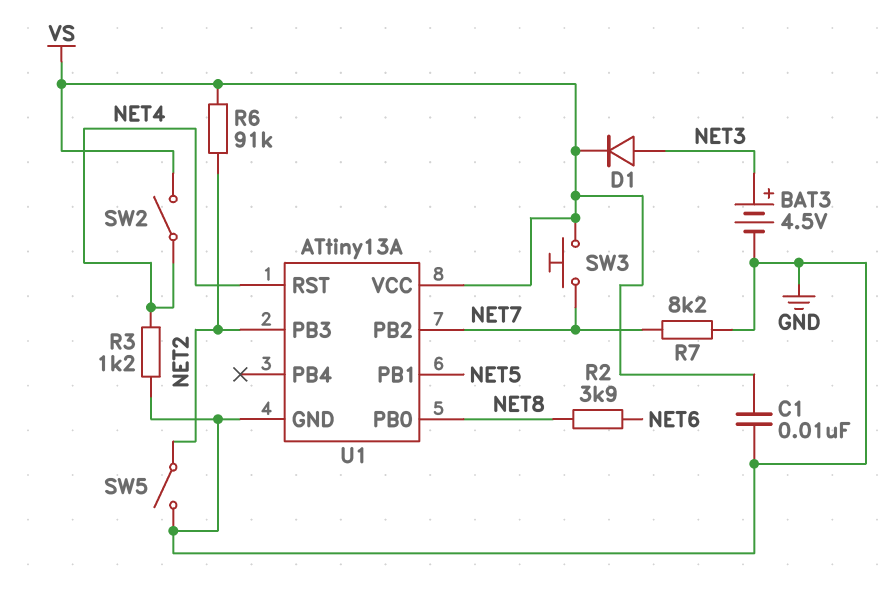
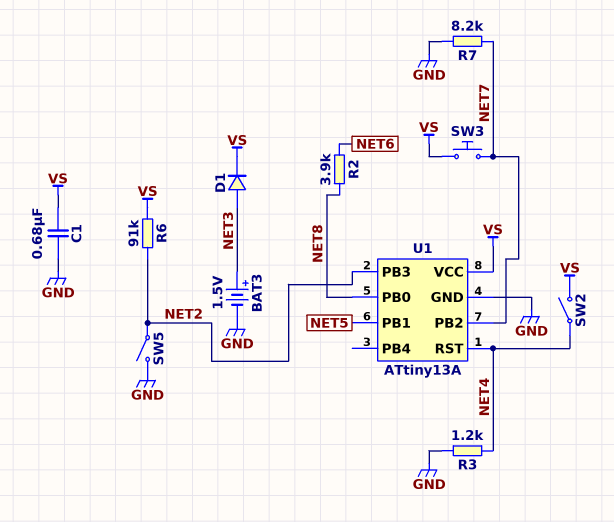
BAT3: 4.5V (plus NET3, minus GND) -> 1.5V (plus NET3, minus GND)
C1: 10nF (GND, VS) -> 680nF (GND, VS)

